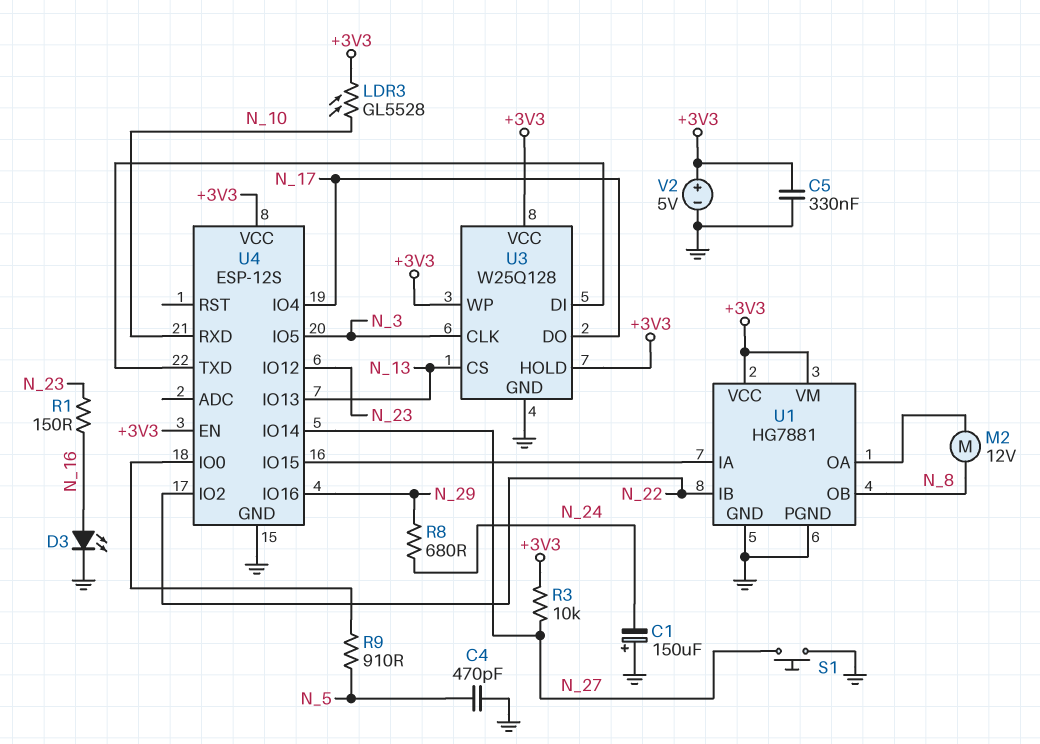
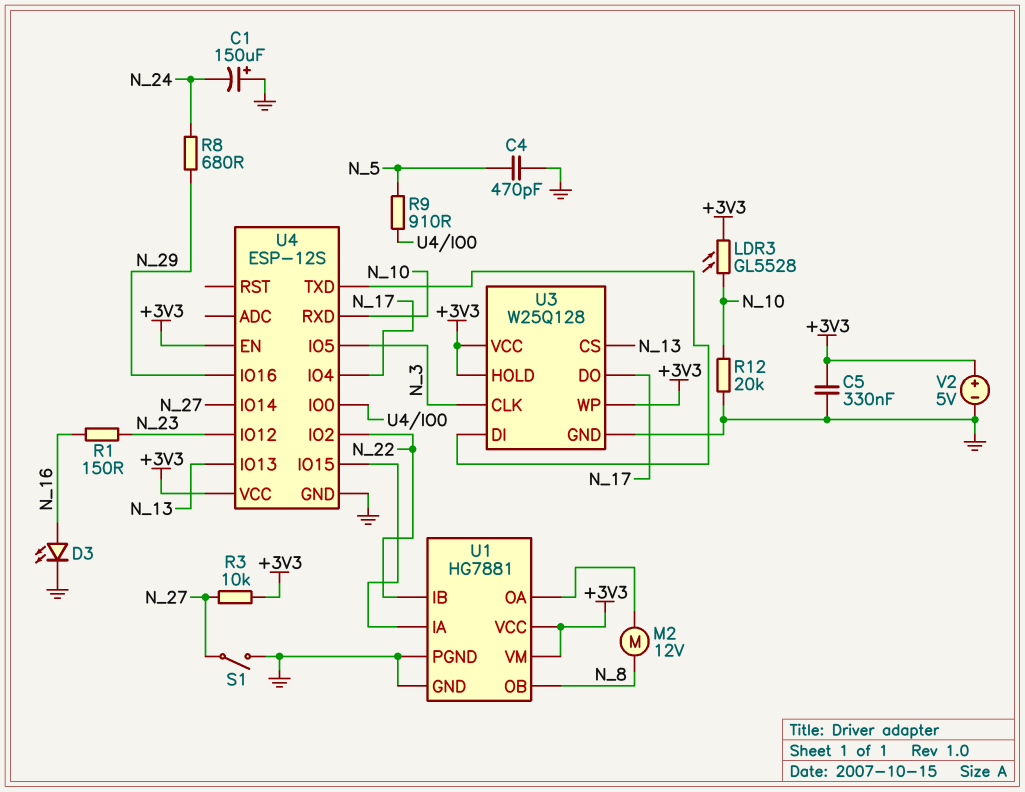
R12: none -> 20k (GND, N_10)
S1: button (GND, N_27) -> switch (GND, N_27)

